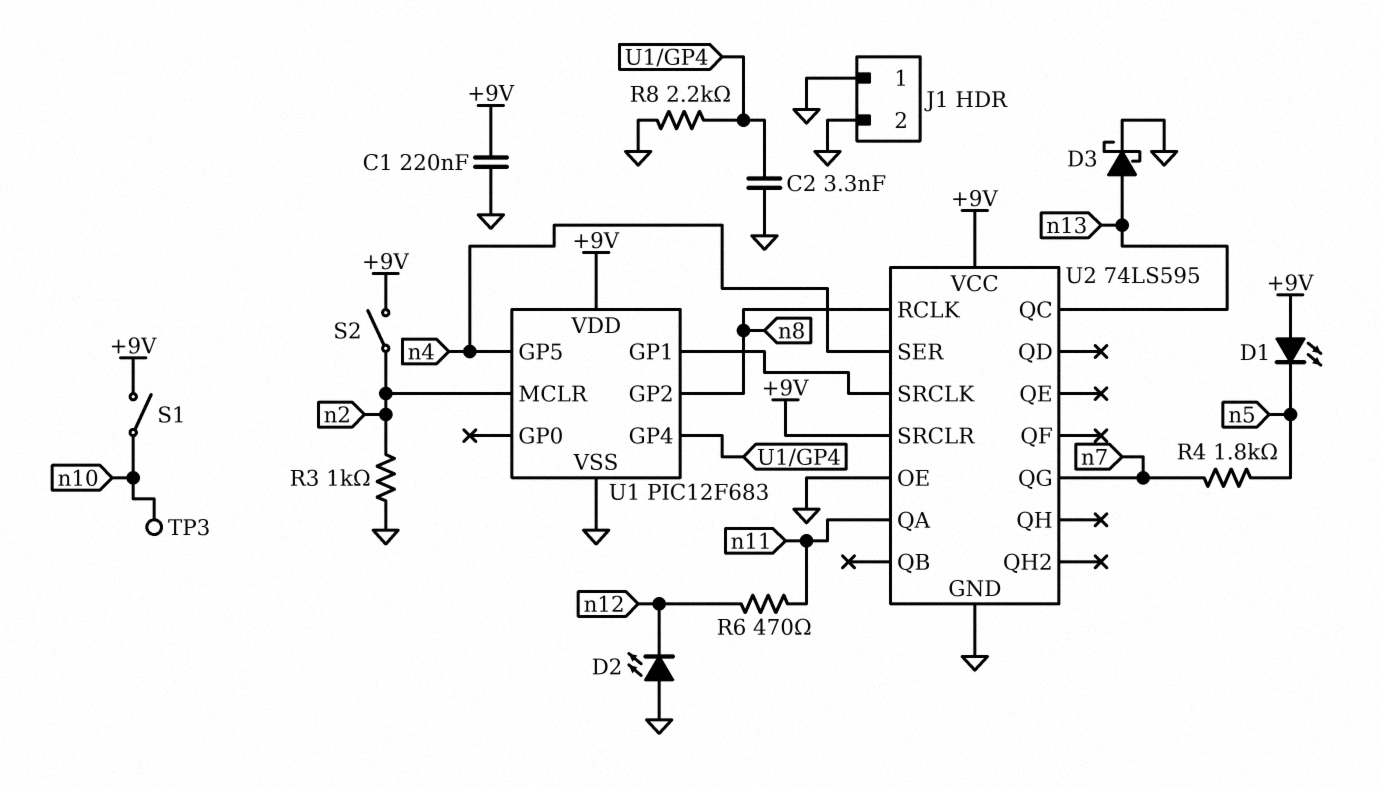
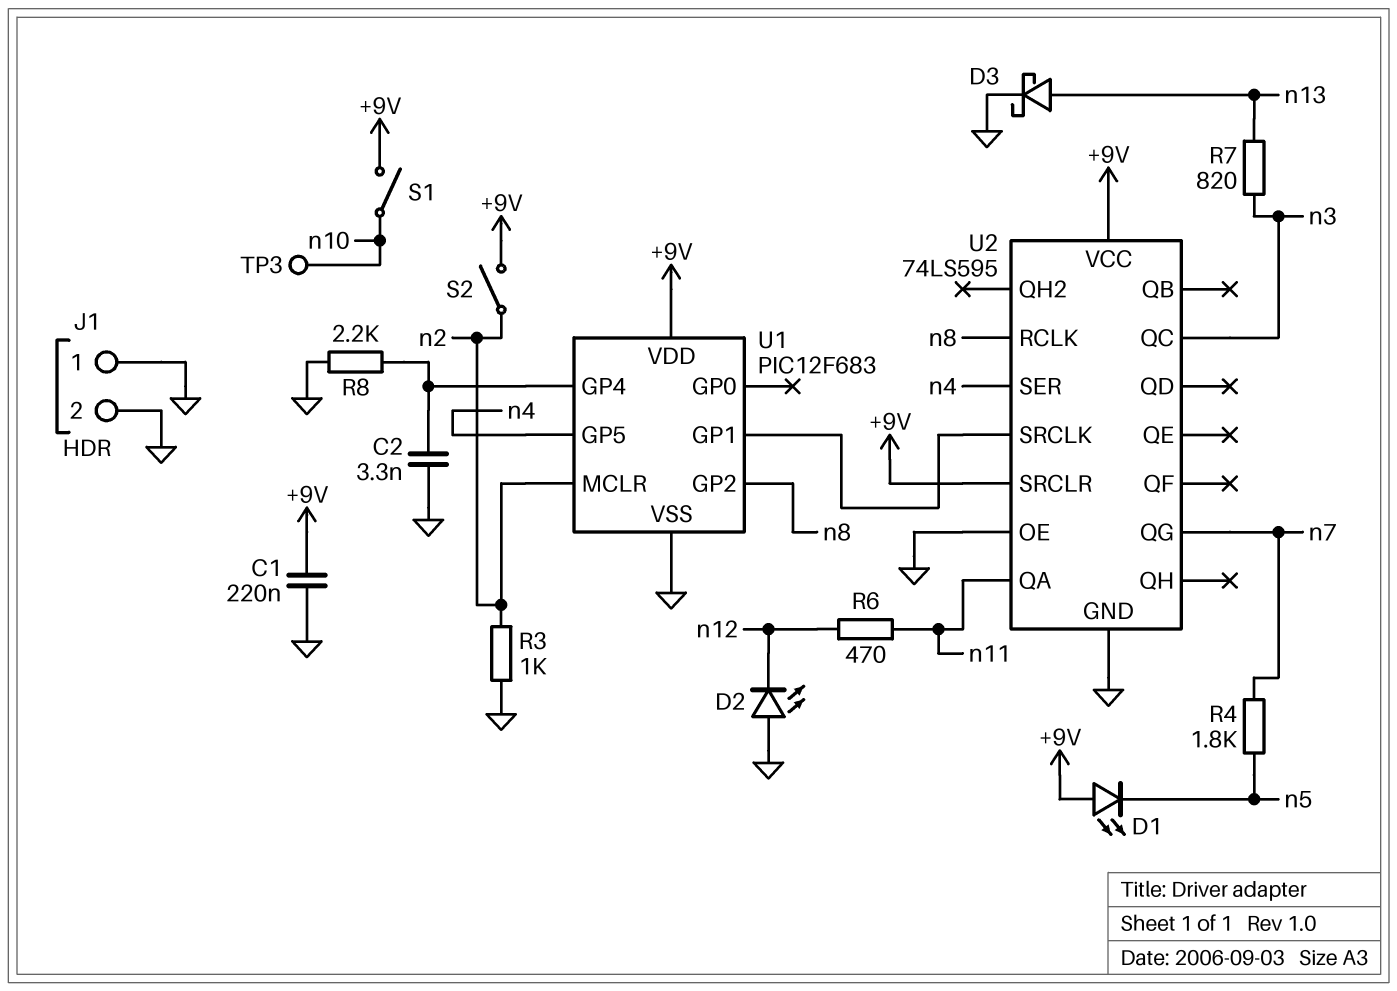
R7: none -> 820 (n3, n13)
U2 pin QC: n13 -> n3

